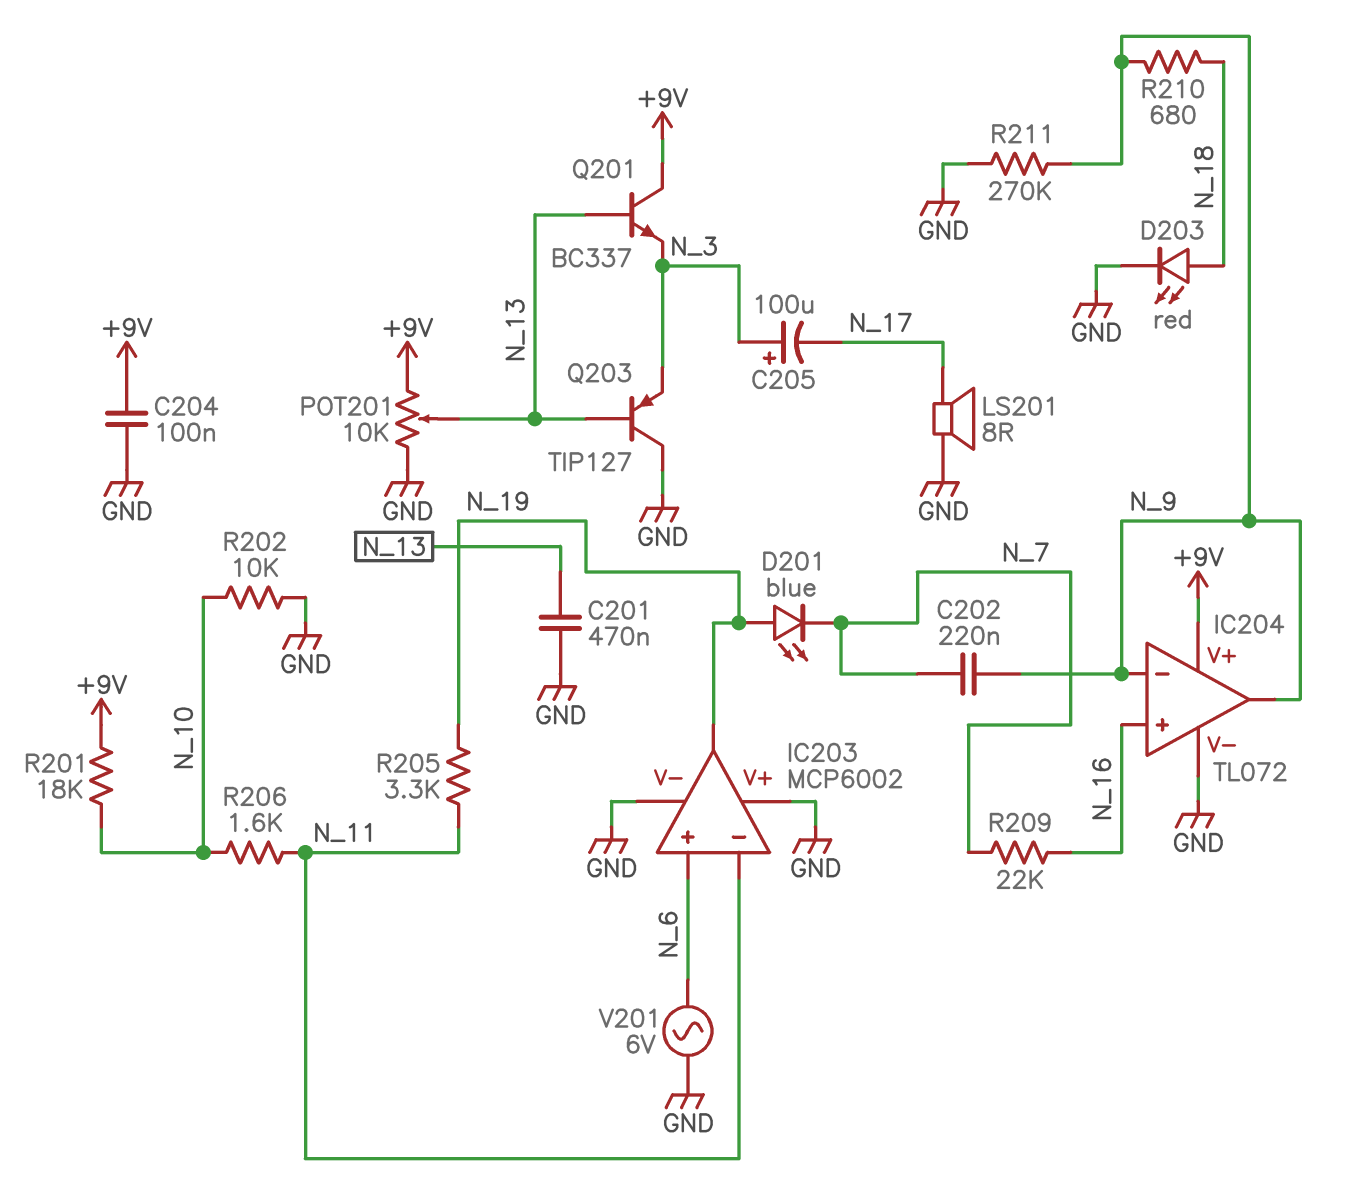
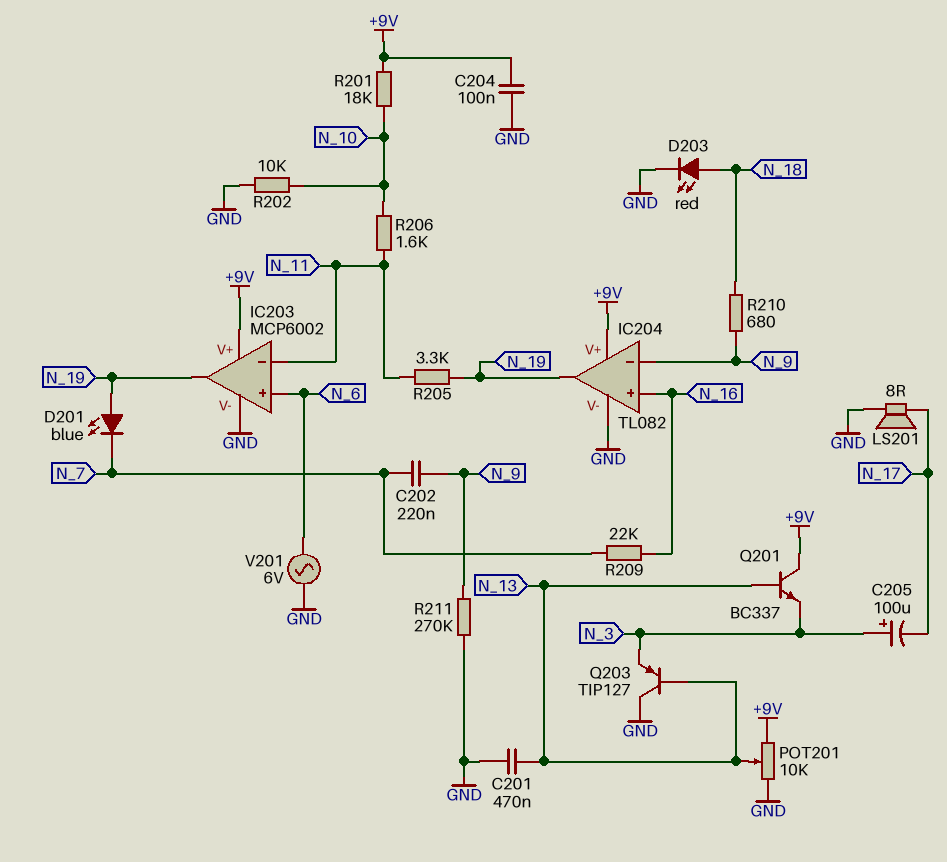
IC203 pin V+: GND -> +9V
IC204: TL072 -> TL082
IC204 pin out: N_9 -> N_19

